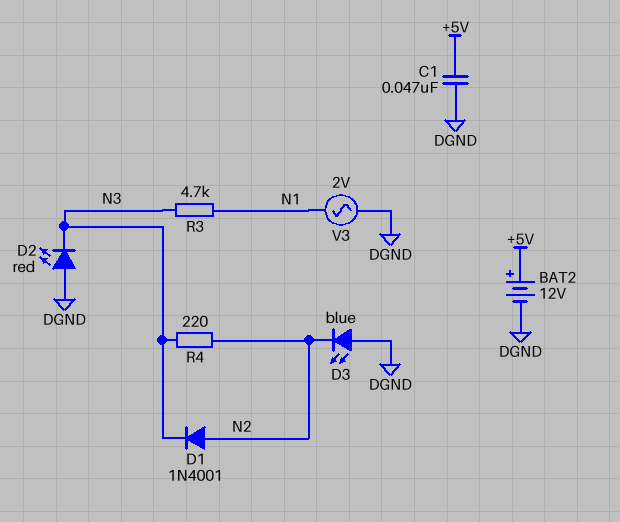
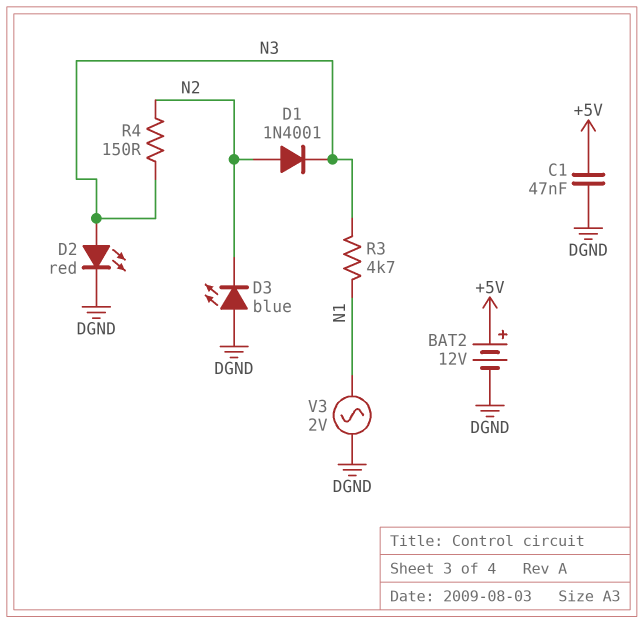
D2: LED red (A DGND, K N3) -> LED red (A N3, K DGND)
R4: 220 (N2, N3) -> 150 (N2, N3)

